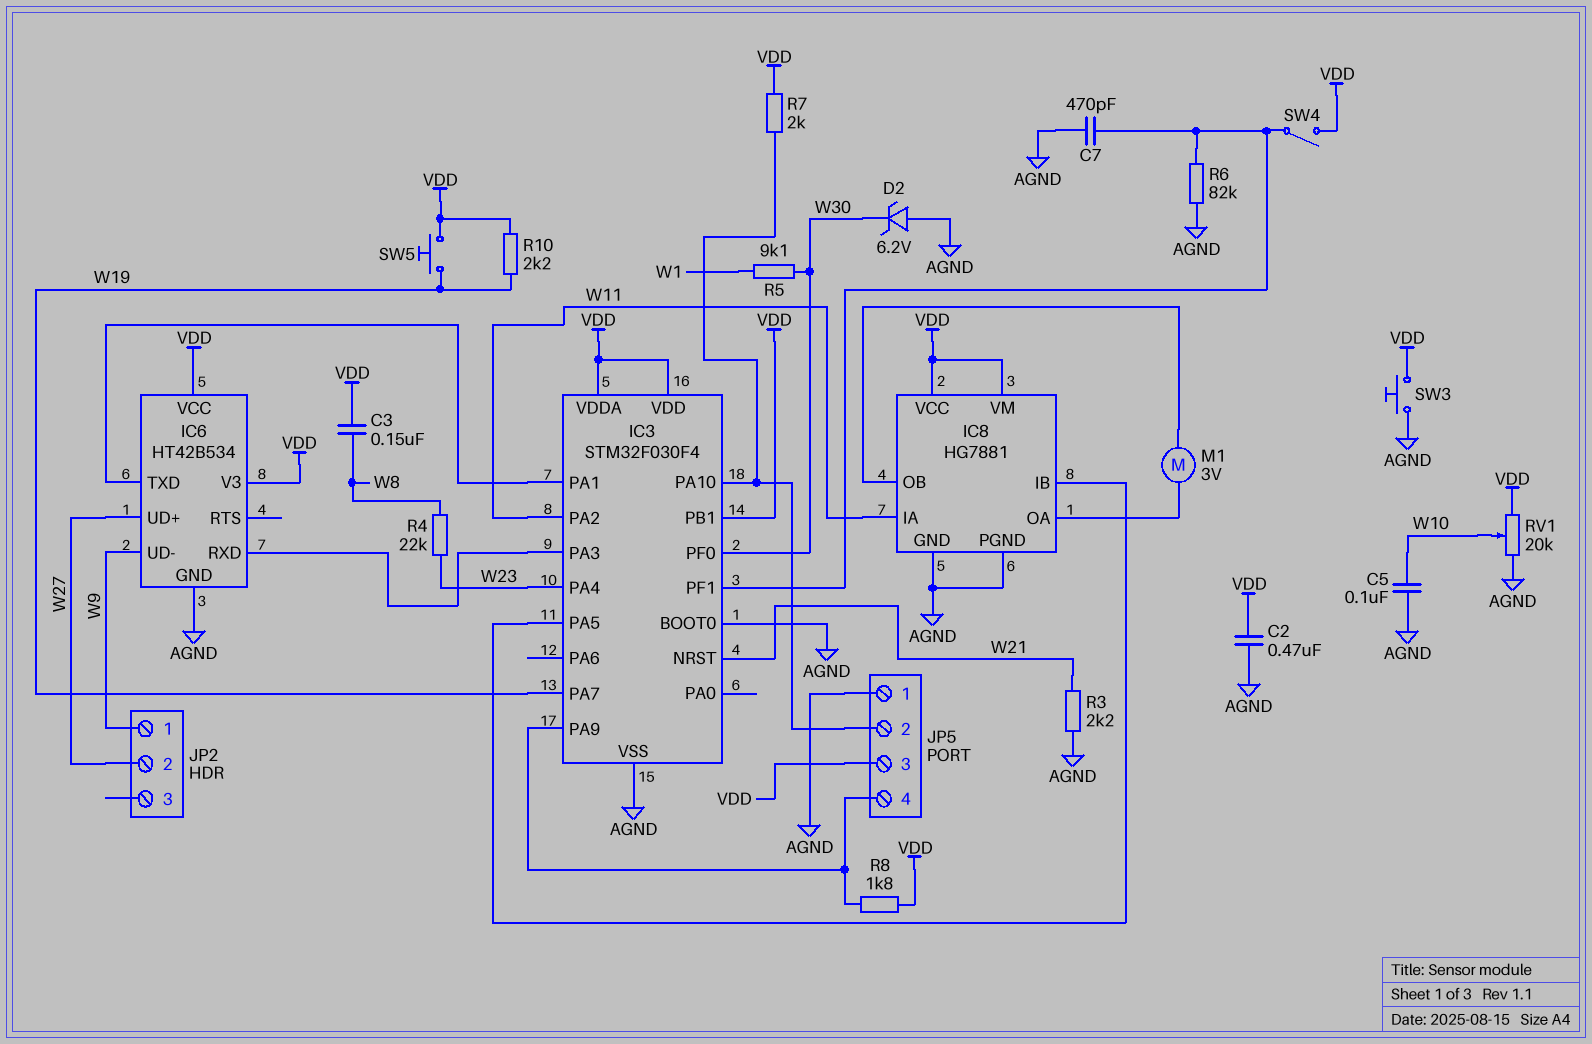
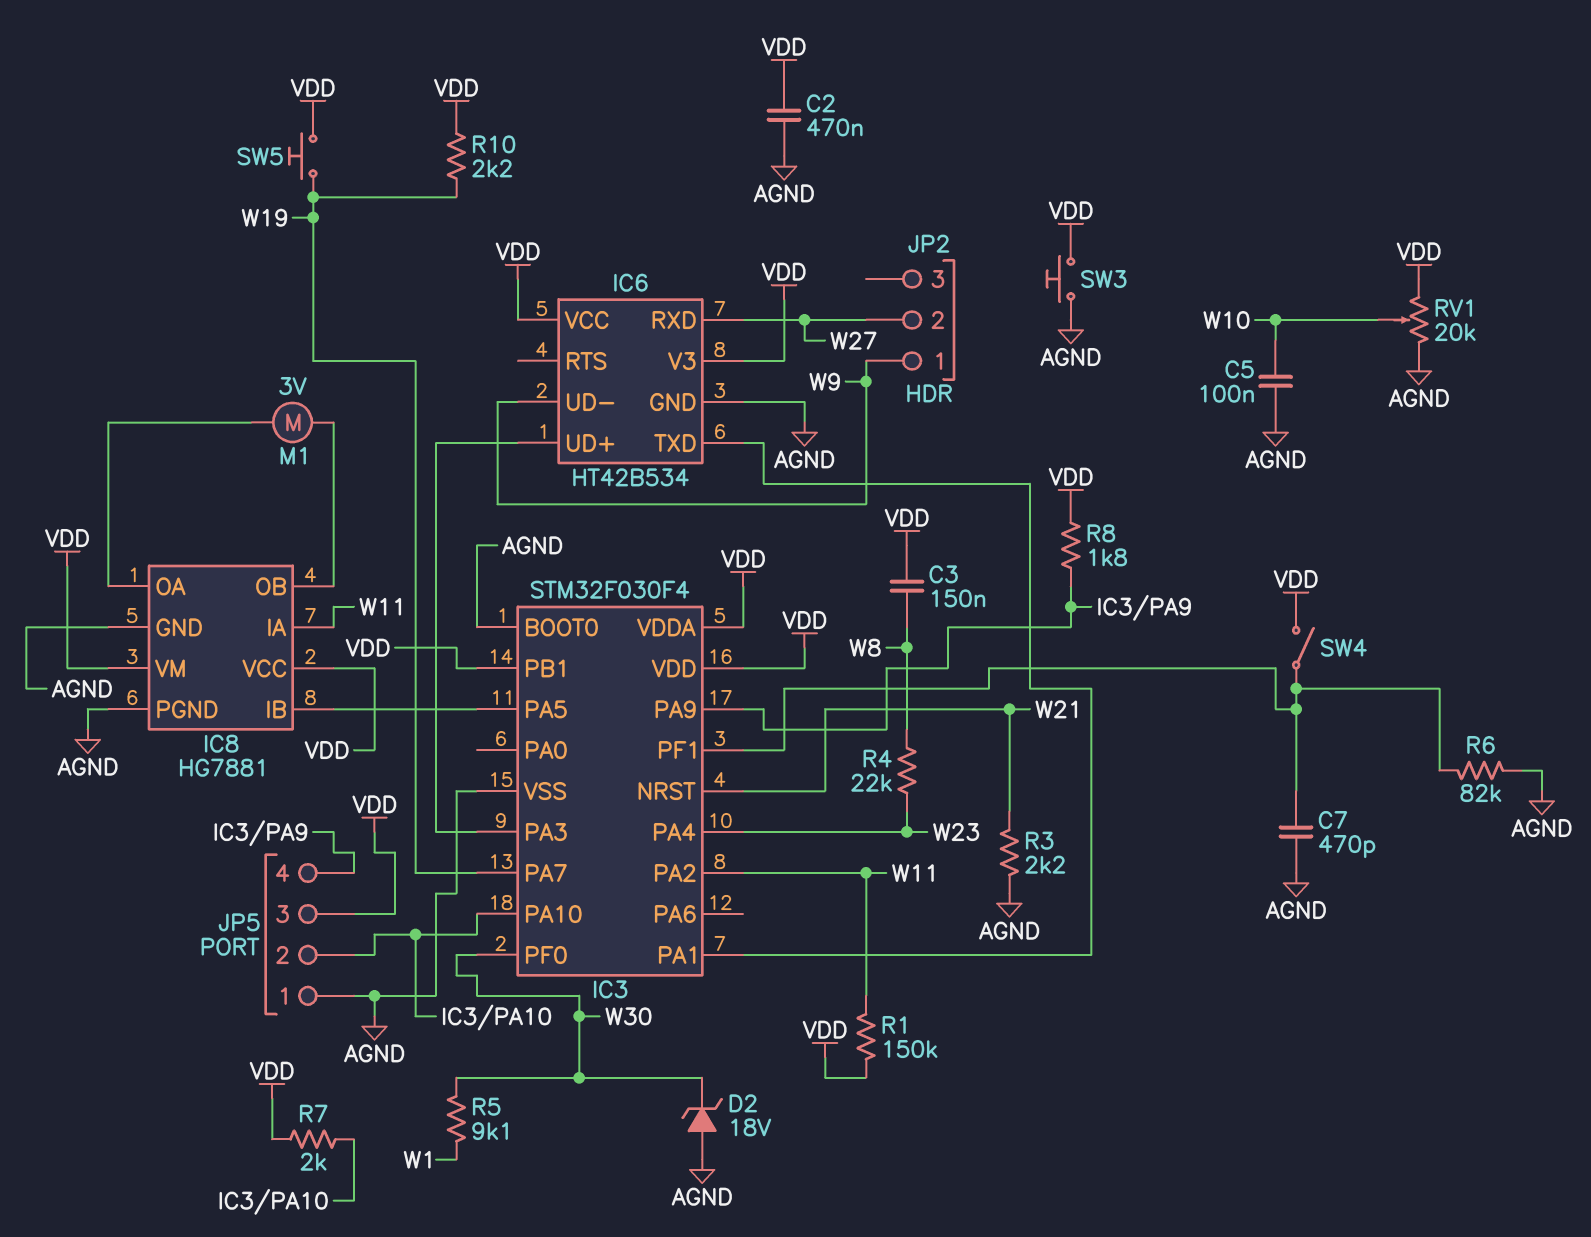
D2: zener 6.2V (A AGND, K W30) -> zener 18V (A AGND, K W30)
IC6 pin RXD: IC3/PA3 -> W27
IC6 pin UD+: W27 -> IC3/PA3
R1: none -> 150k (VDD, W11)

